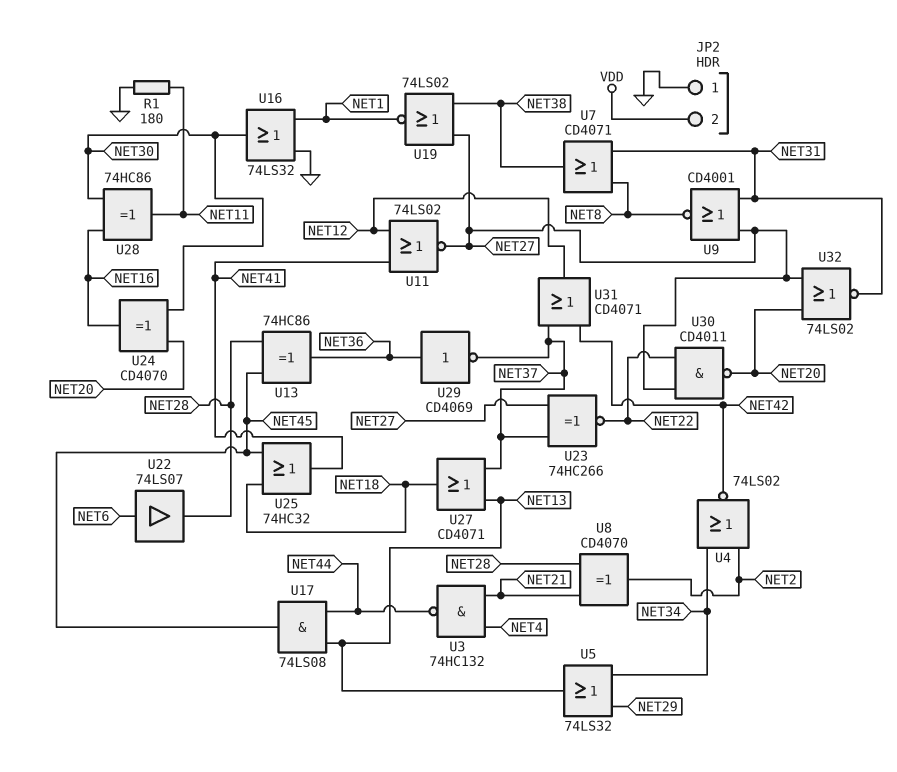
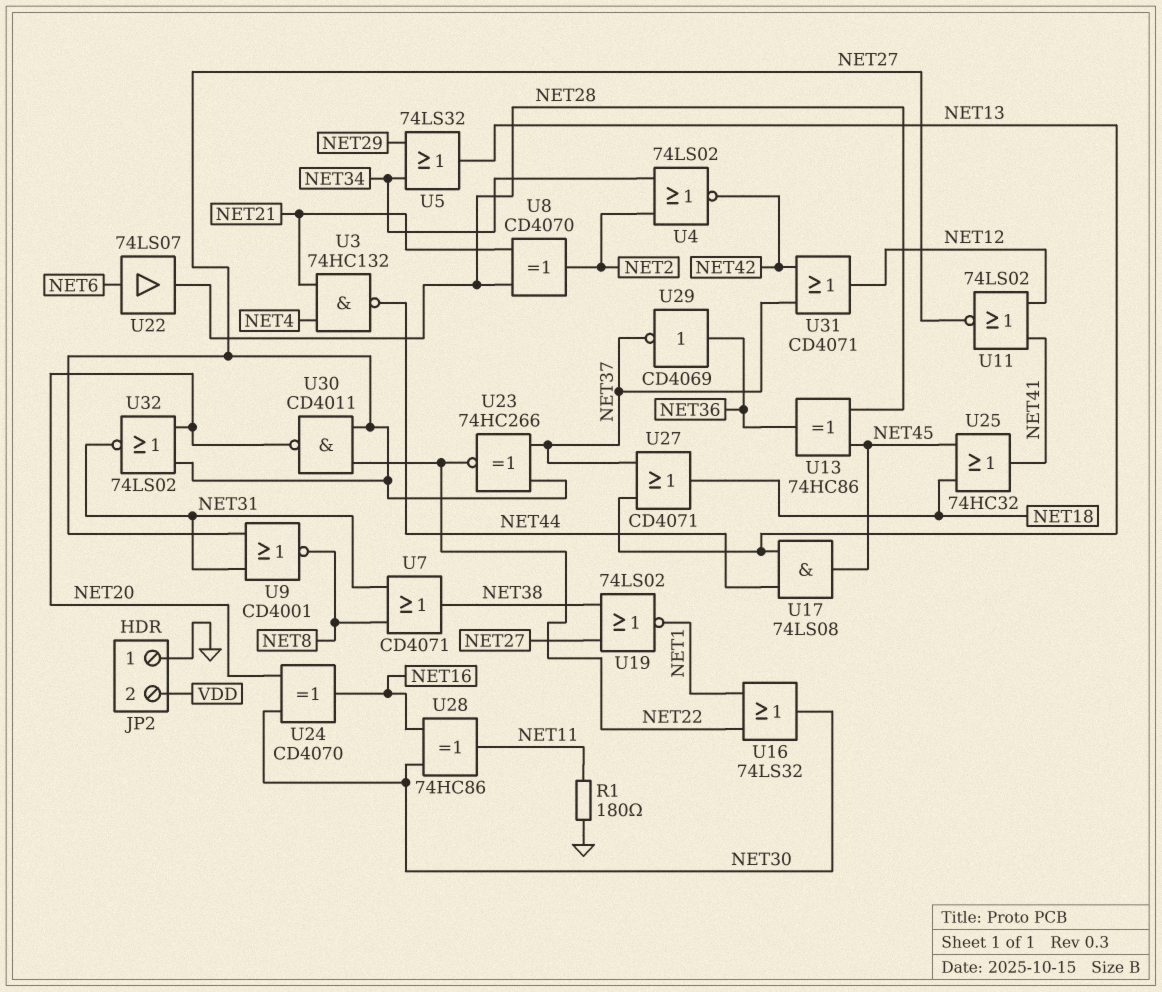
U16: OR 74LS32 (in GND, in NET1, out NET30) -> OR 74LS32 (in NET1, in NET22, out NET30)

